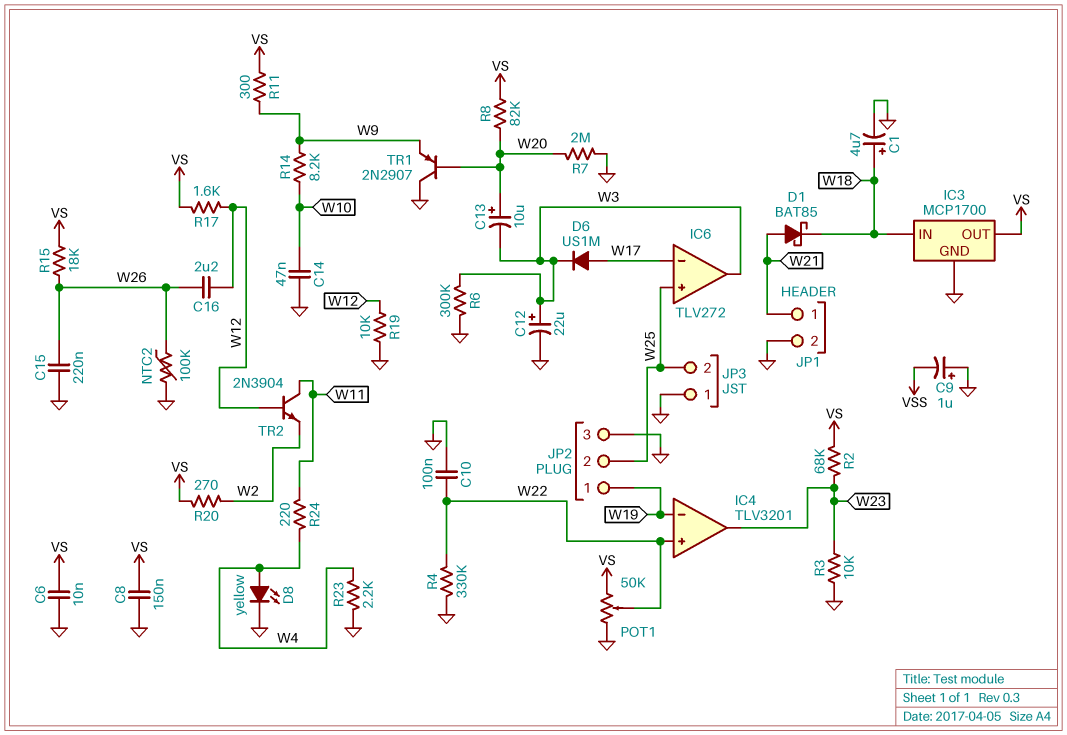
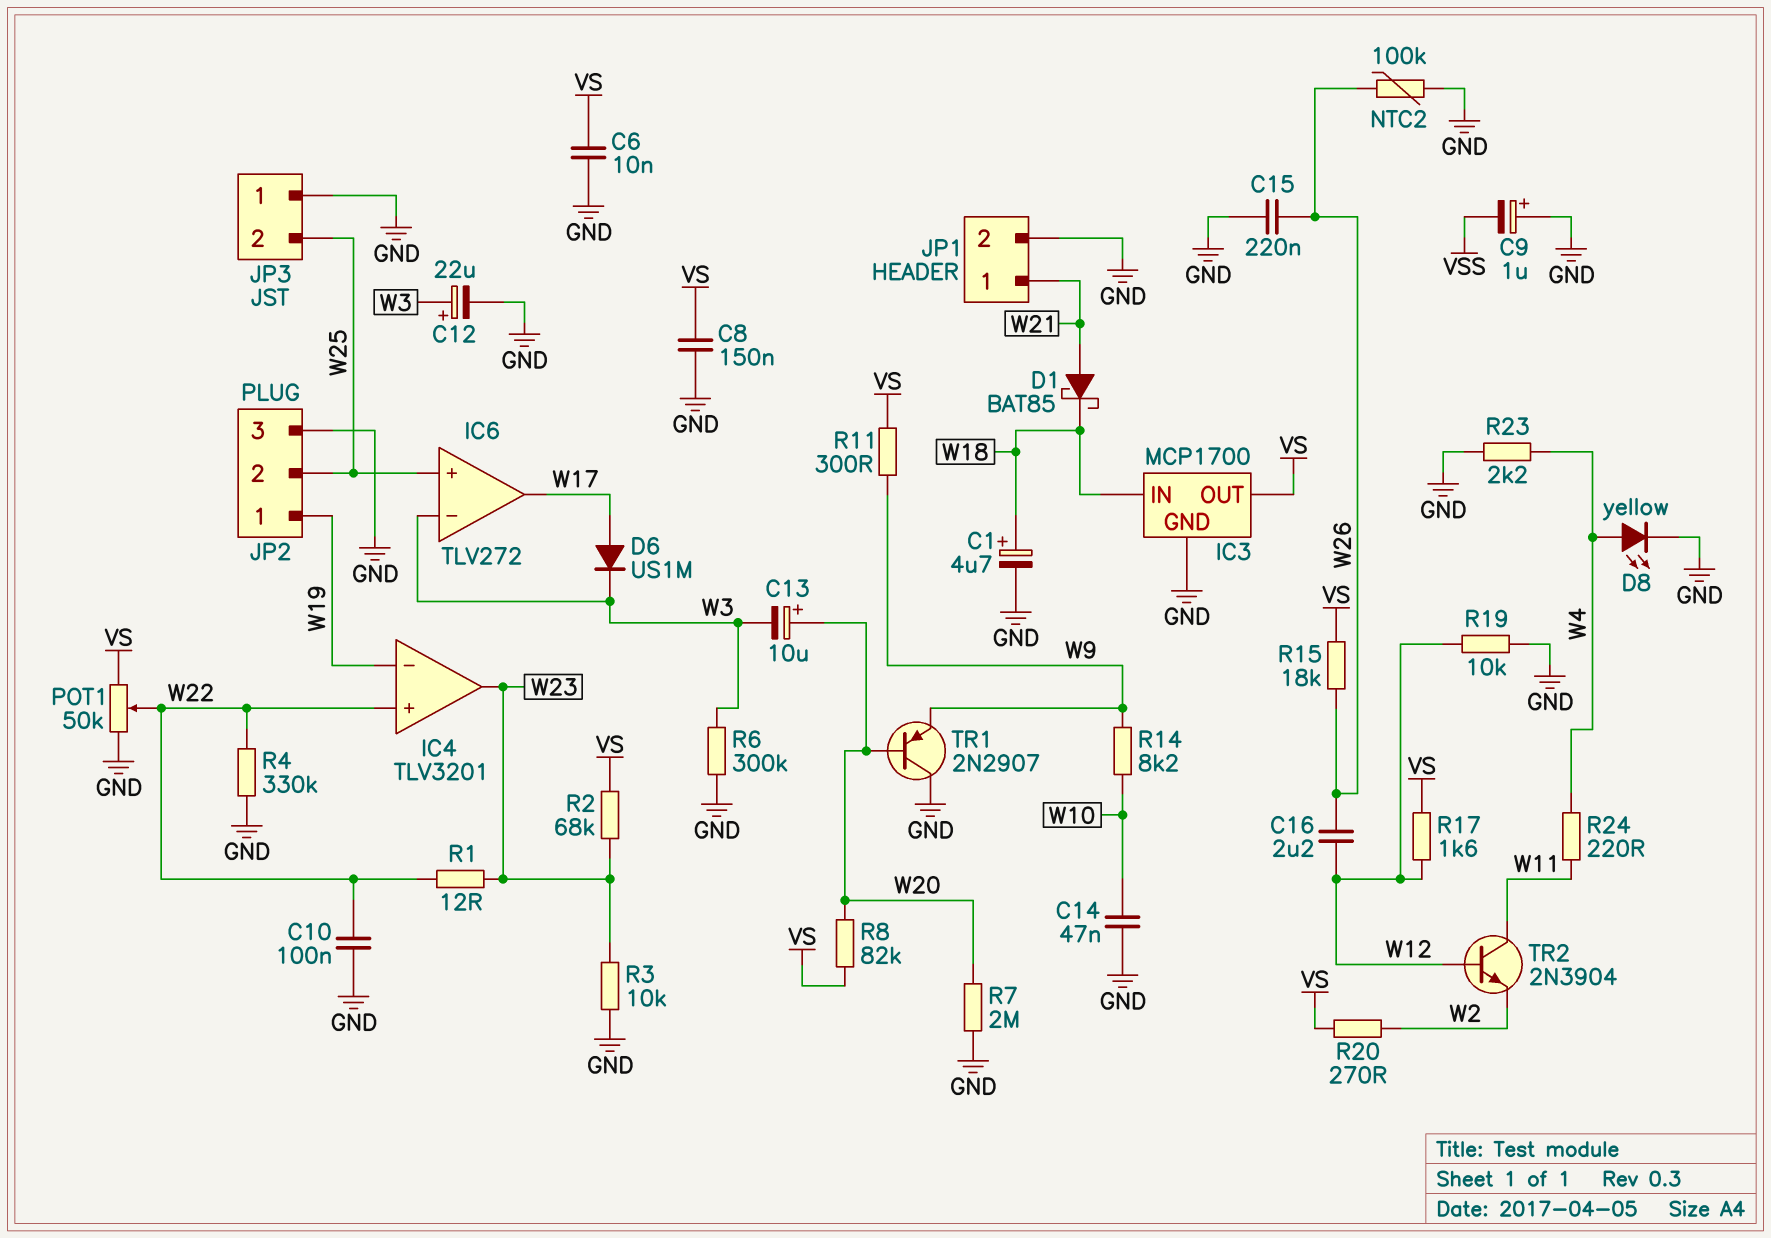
IC6 pin in-: W17 -> W3
IC6 pin out: W3 -> W17
R1: none -> 12 (W22, W23)

